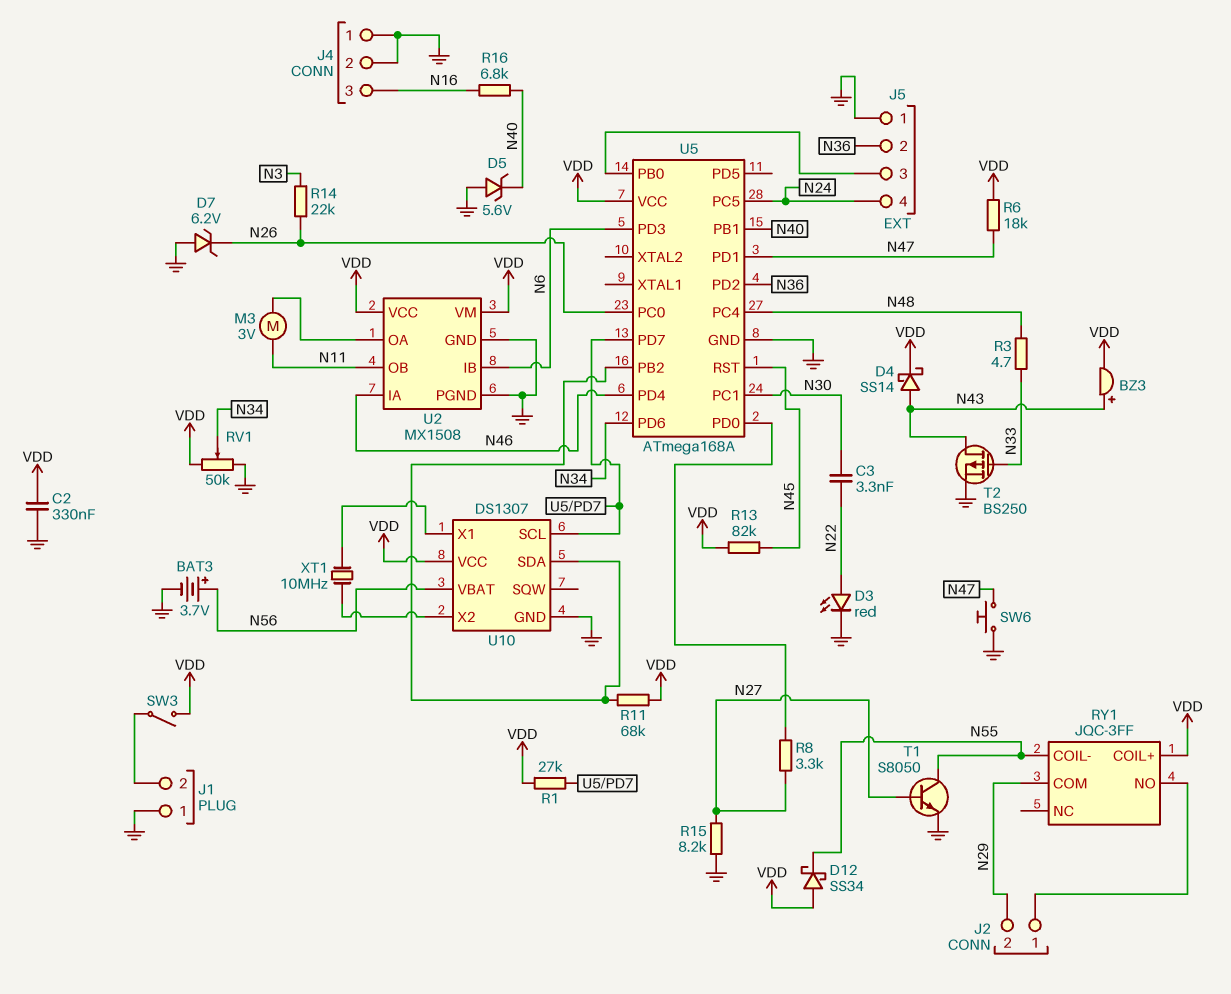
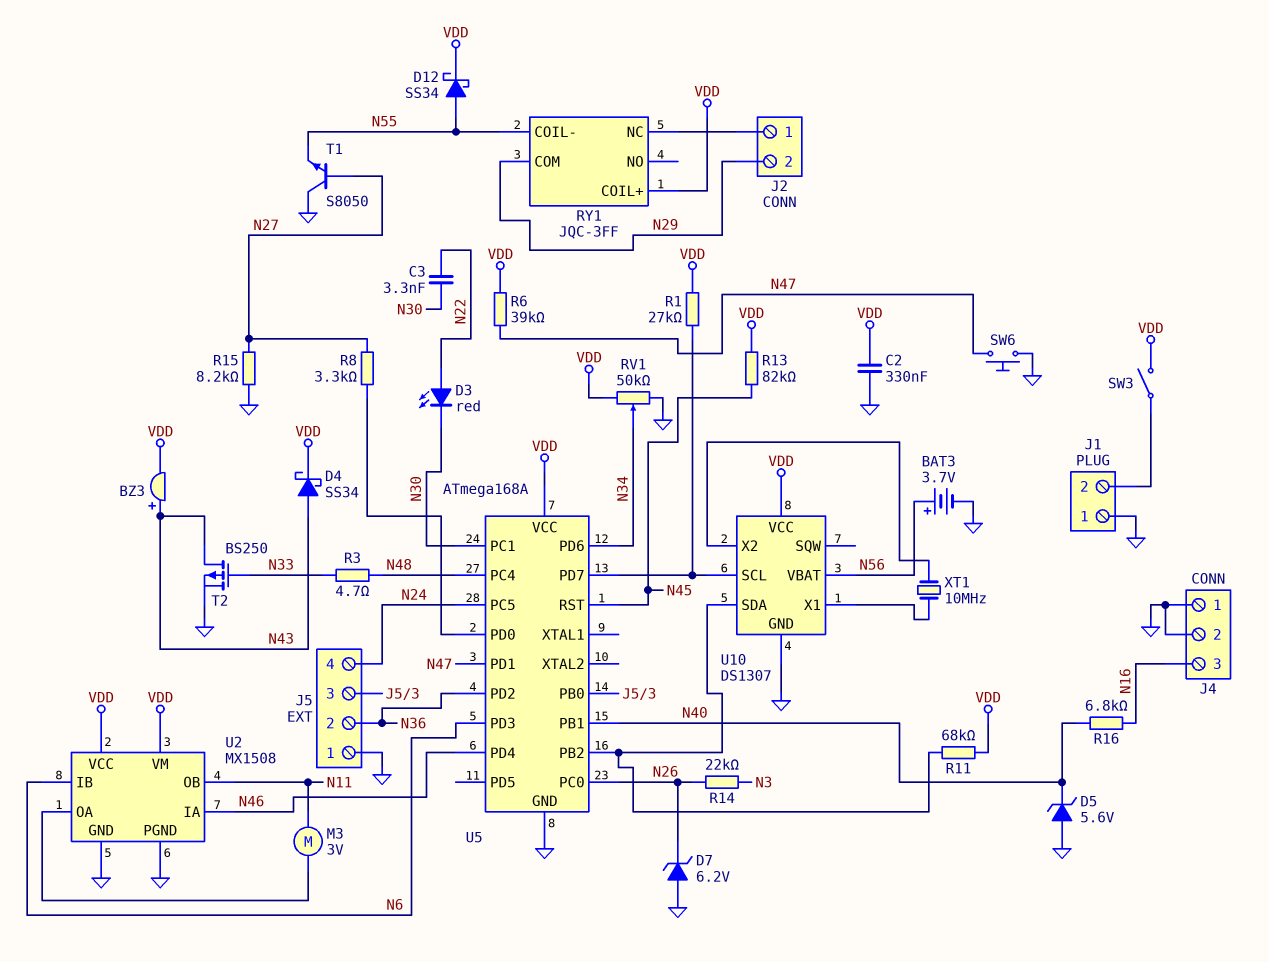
D3: LED red (A N22, K GND) -> LED red (A N22, K N30)
D4: schottky SS14 (A N43, K VDD) -> schottky SS34 (A N43, K VDD)
D12: schottky SS34 (A VDD, K N55) -> schottky SS34 (A N55, K VDD)
R6: 18k (N47, VDD) -> 39k (N47, VDD)
RY1 pin NC: none -> J2/1
RY1 pin NO: J2/1 -> none
T1: NPN S8050 (B N27, C N55, E GND) -> NPN S8050 (B N27, C GND, E N55)

